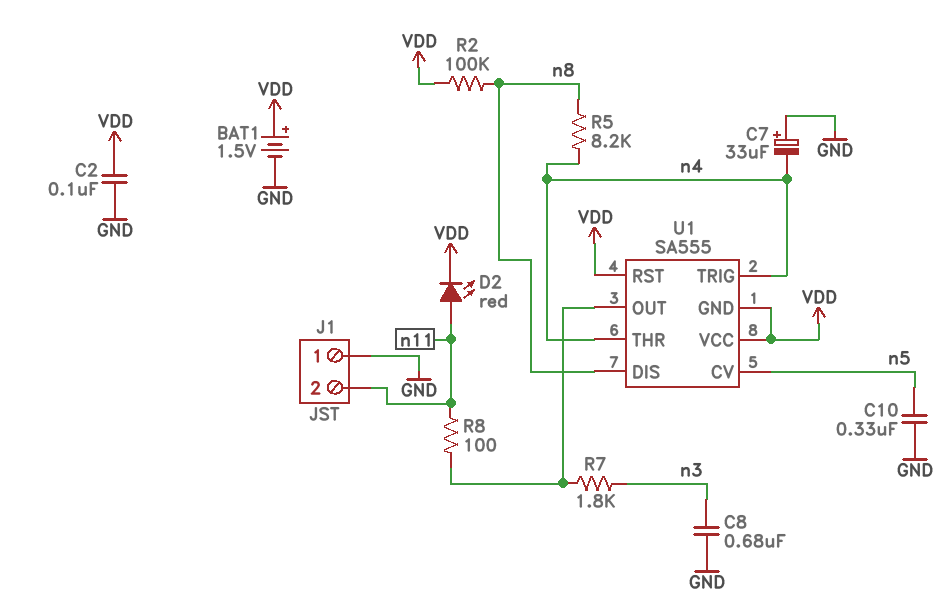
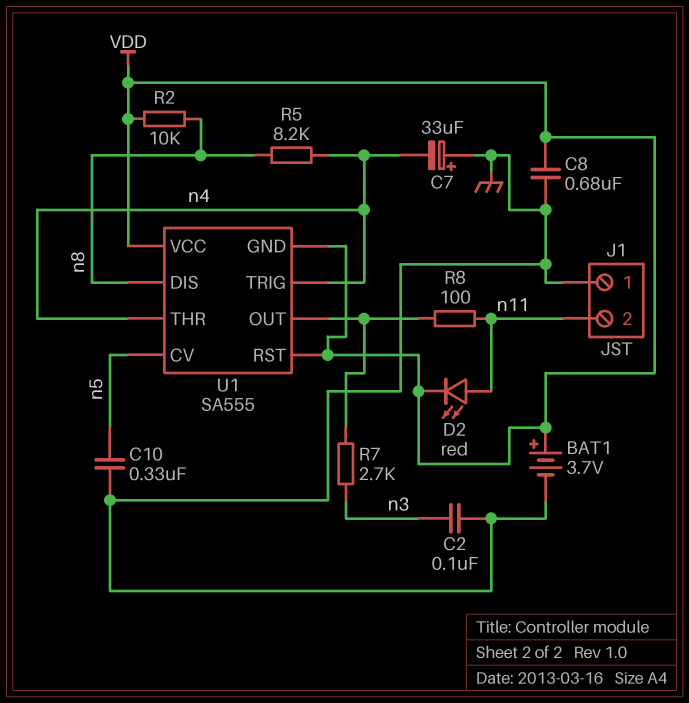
BAT1: 1.5V (plus VDD, minus GND) -> 3.7V (plus VDD, minus GND)
C2: 100nF (GND, VDD) -> 100nF (GND, n3)
C8: 680nF (GND, n3) -> 680nF (GND, VDD)
R2: 100k (VDD, n8) -> 10k (VDD, n8)
R7: 1.8k (U1/OUT, n3) -> 2.7k (U1/OUT, n3)

